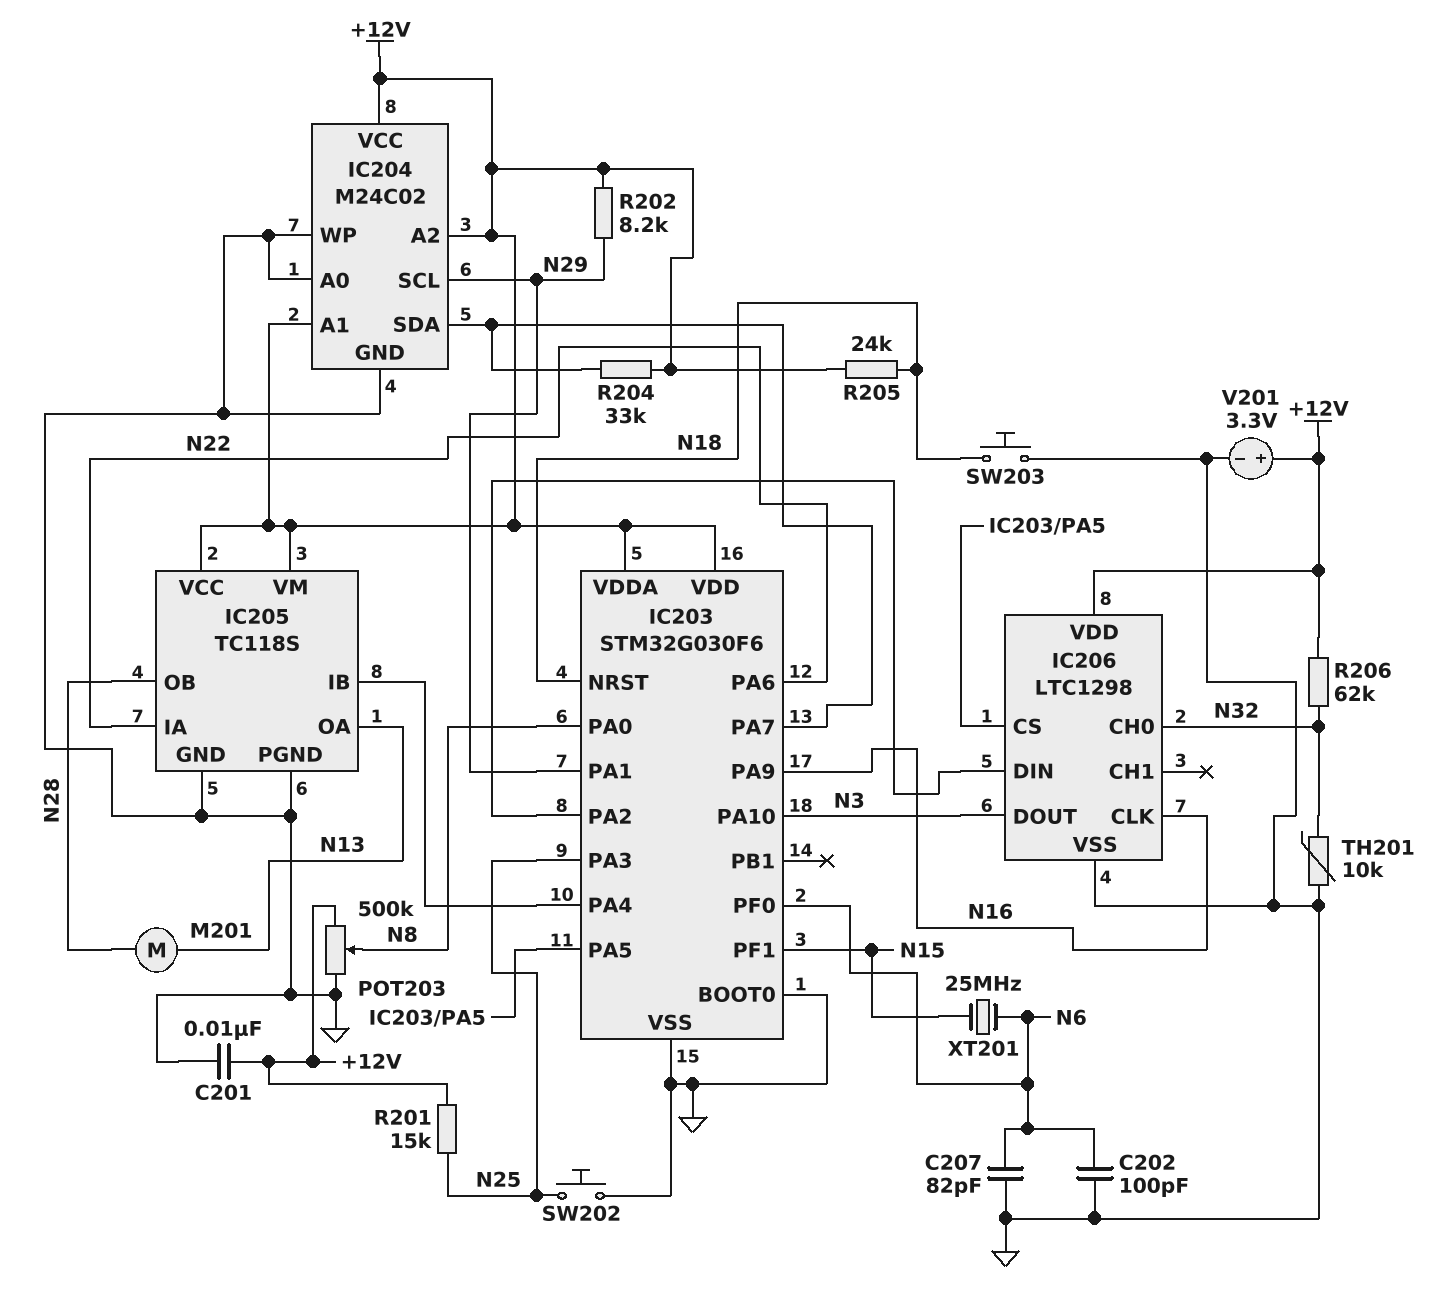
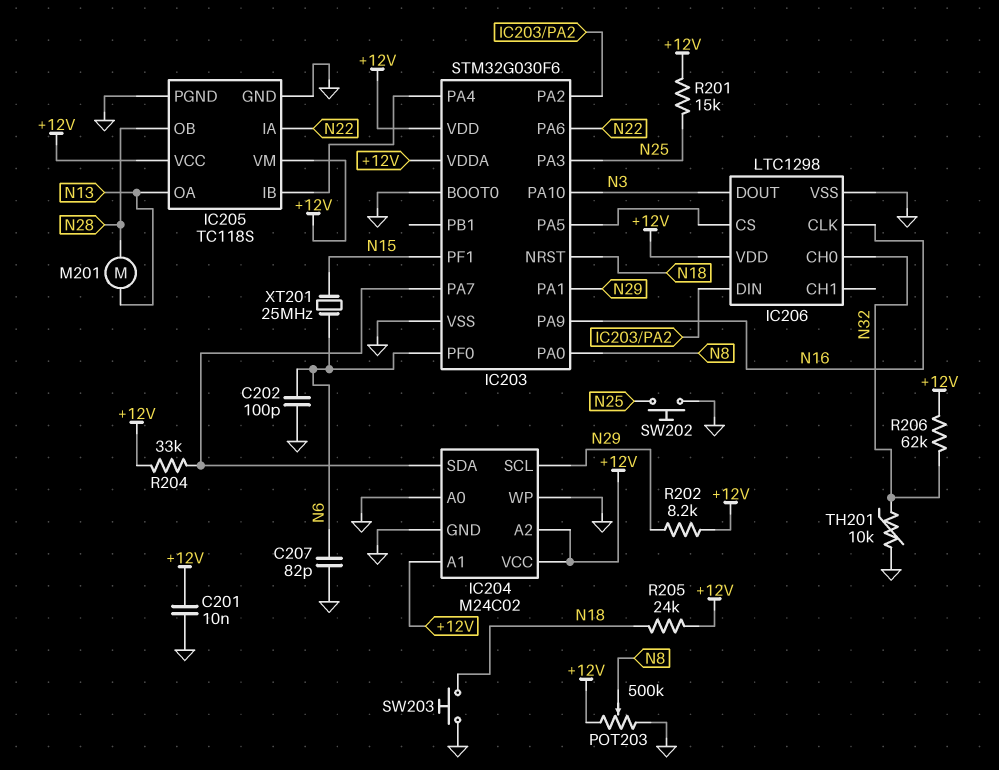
V201: 3.3V (plus +12V, minus GND) -> none

